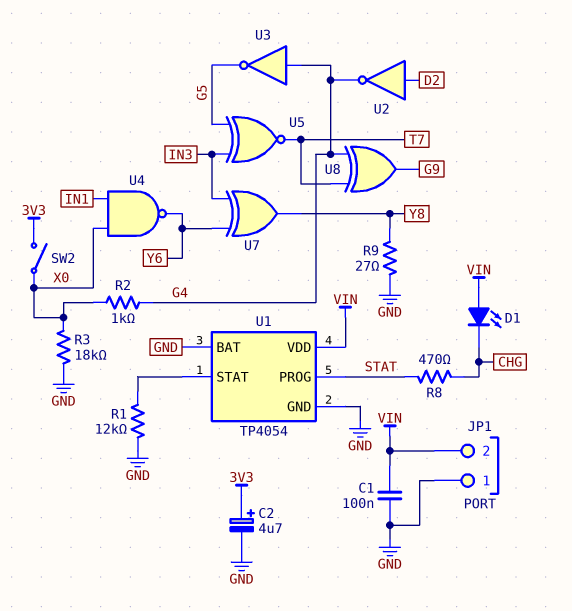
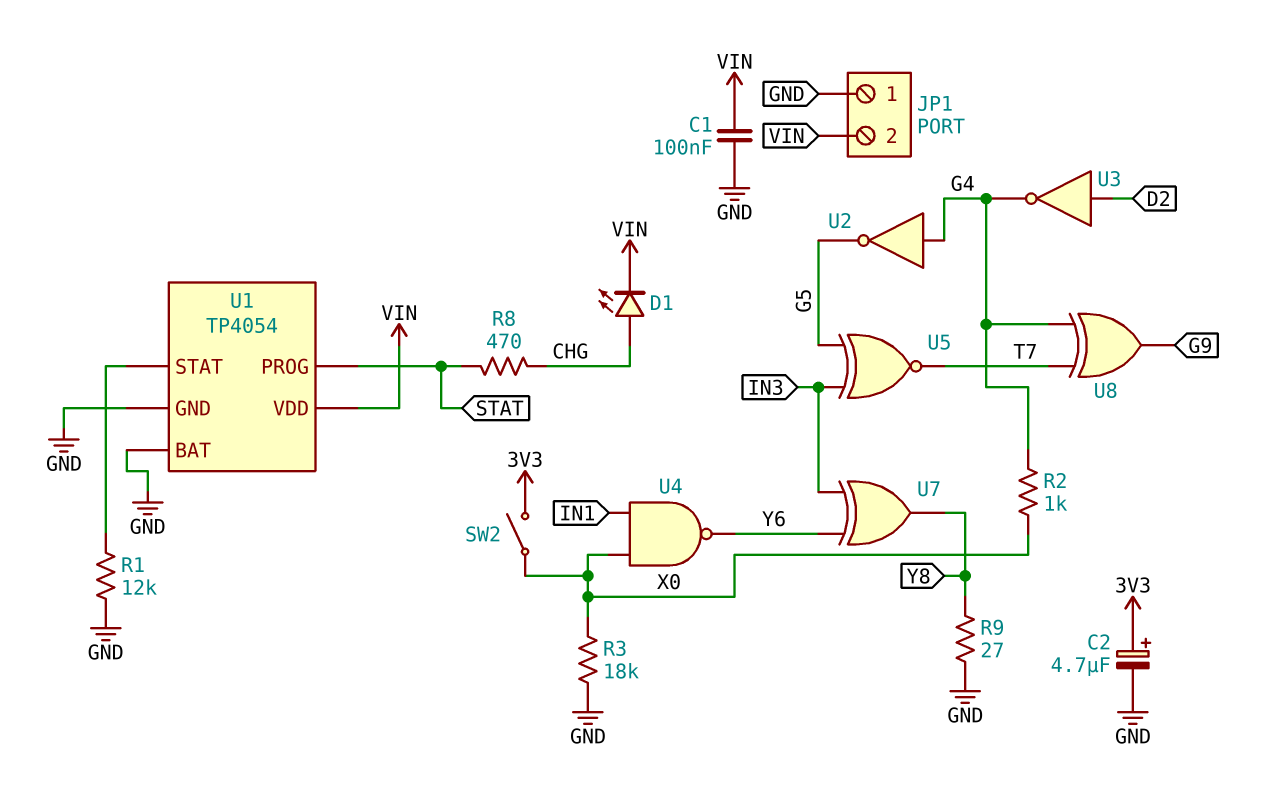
D1: LED (A VIN, K CHG) -> LED (A CHG, K VIN)
U2: NOT (in D2, out G4) -> NOT (in G4, out G5)
U3: NOT (in G4, out G5) -> NOT (in D2, out G4)

